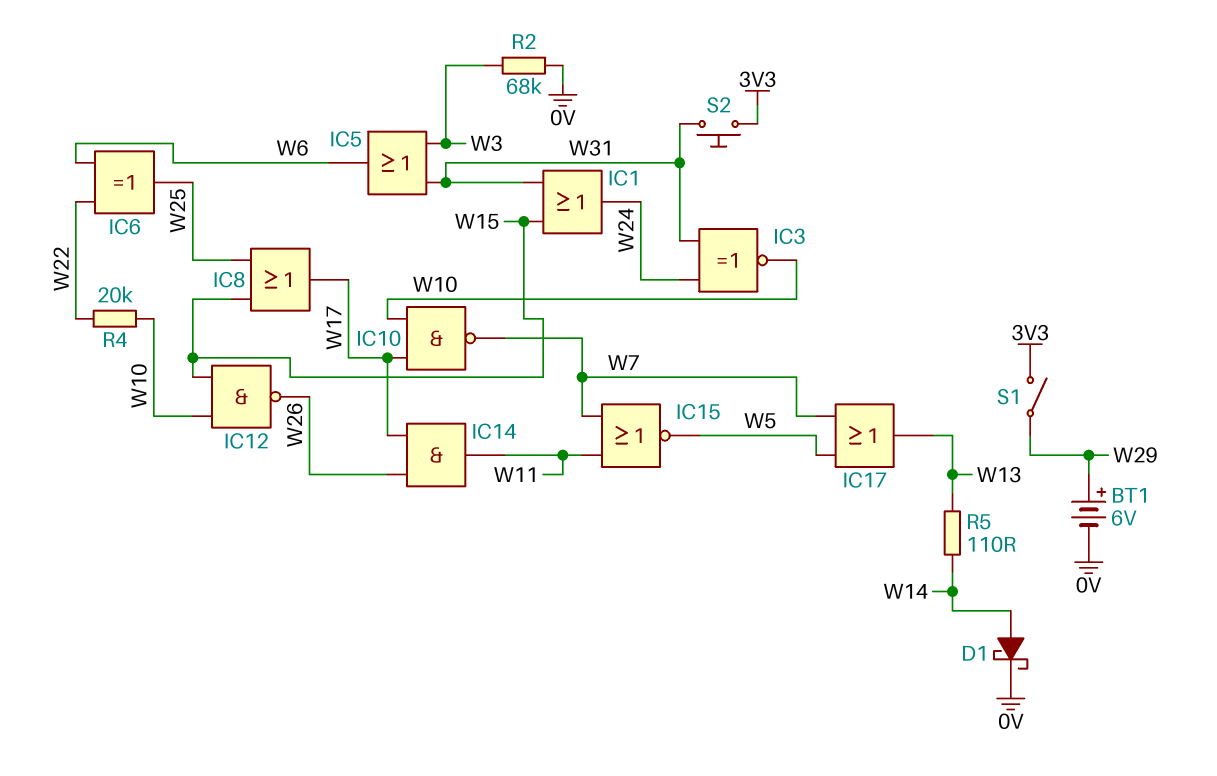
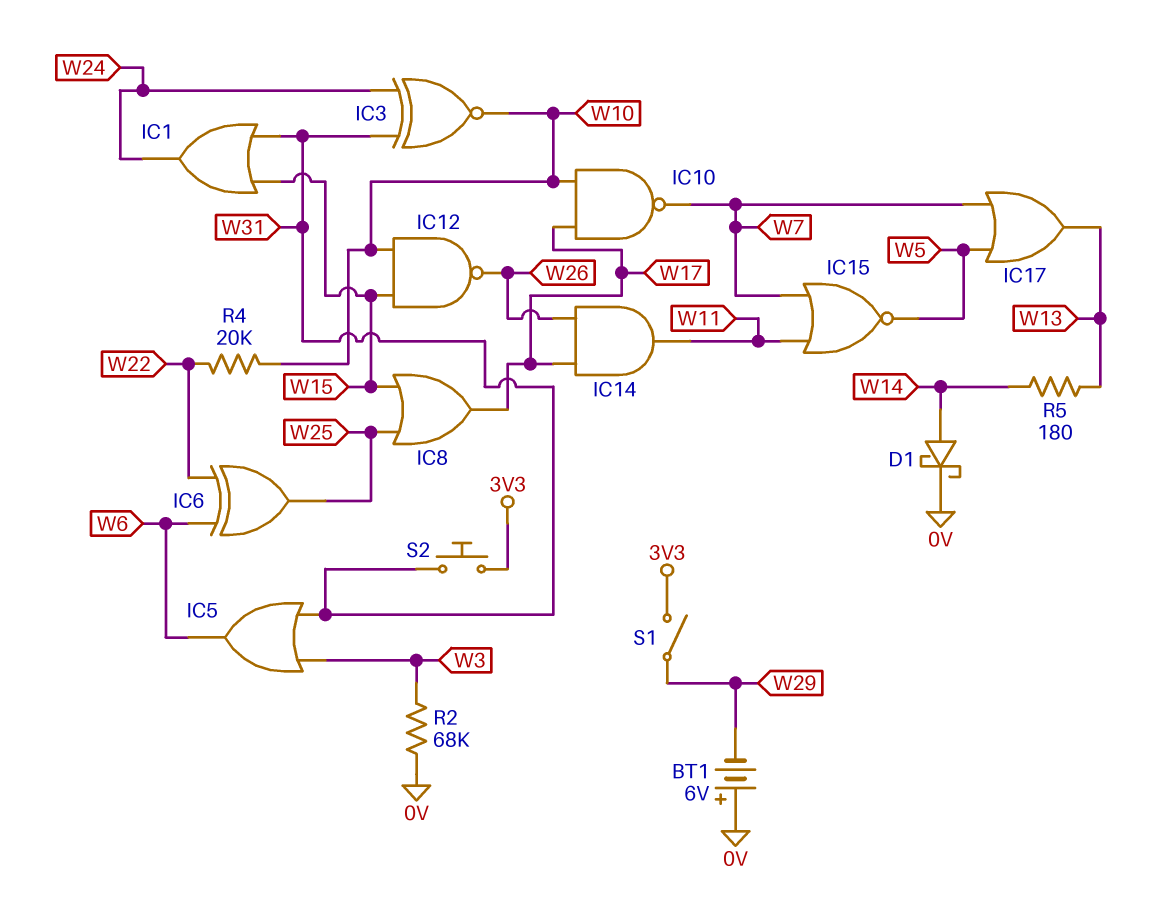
BT1: 6V (plus W29, minus 0V) -> 6V (plus 0V, minus W29)
R5: 110 (W13, W14) -> 180 (W13, W14)

